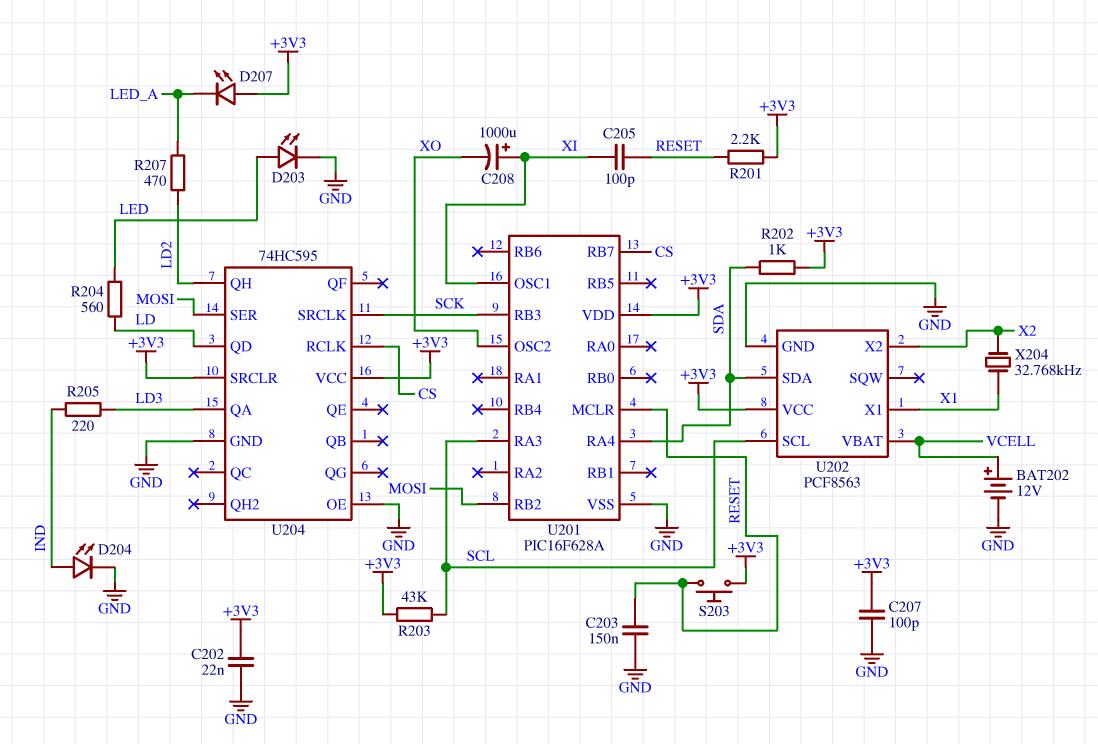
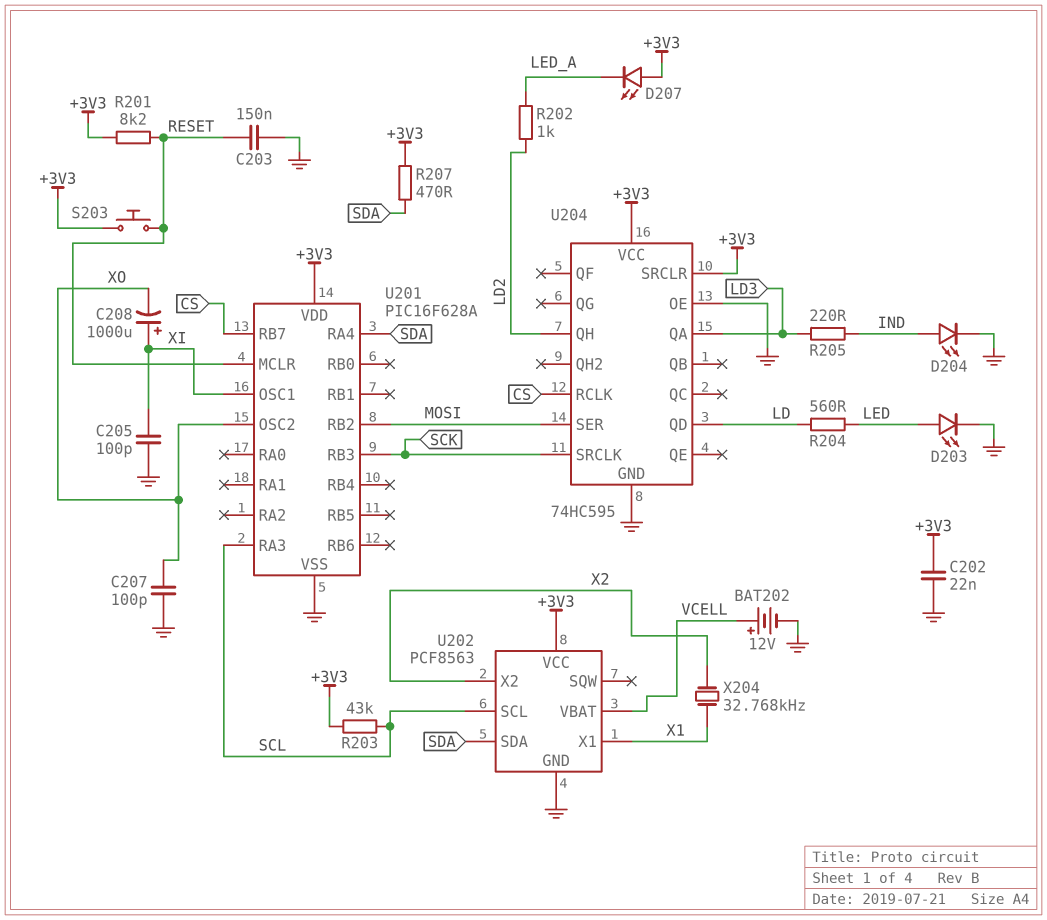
C205: 100pF (RESET, XI) -> 100pF (GND, XI)
C207: 100pF (+3V3, GND) -> 100pF (GND, XO)
R201: 2.2k (+3V3, RESET) -> 8.2k (+3V3, RESET)
R202: 1k (+3V3, SDA) -> 1k (LD2, LED_A)
R207: 470 (LD2, LED_A) -> 470 (+3V3, SDA)

